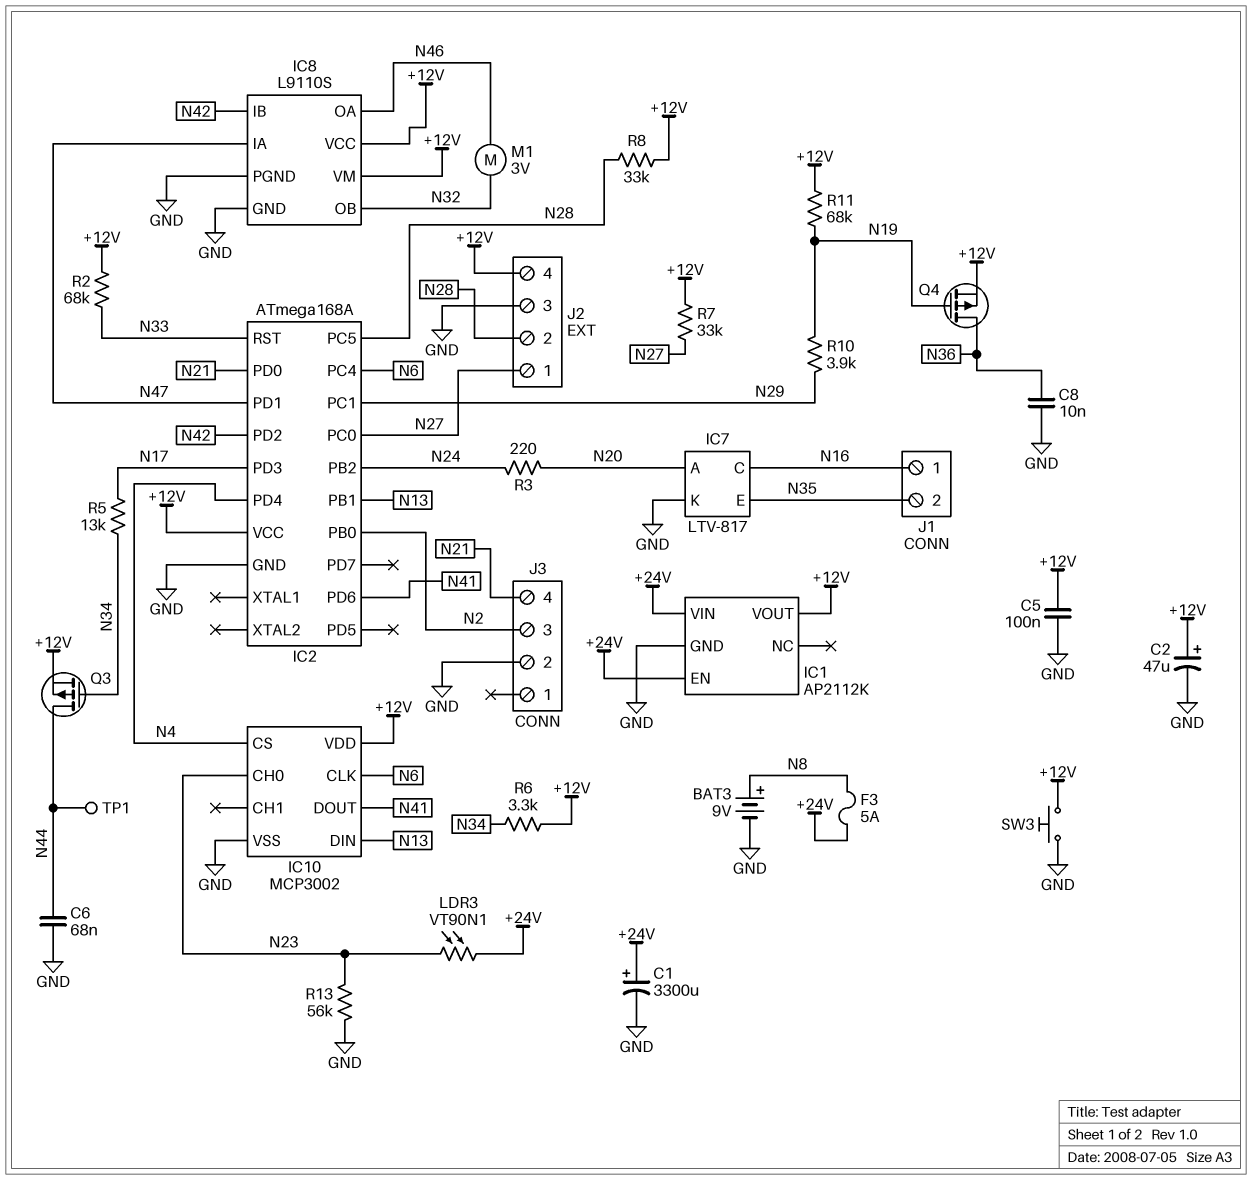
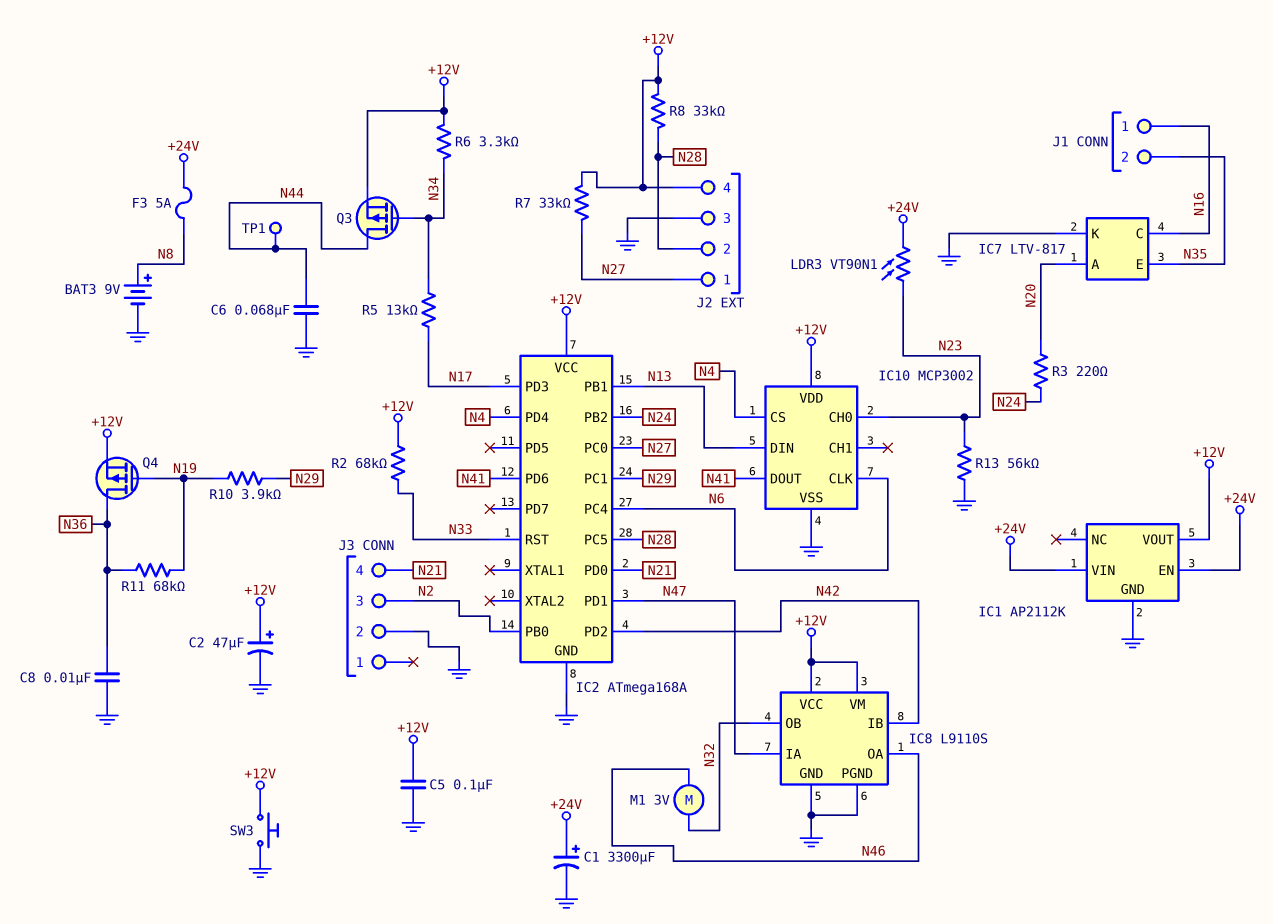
R11: 68k (+12V, N19) -> 68k (N19, N36)

